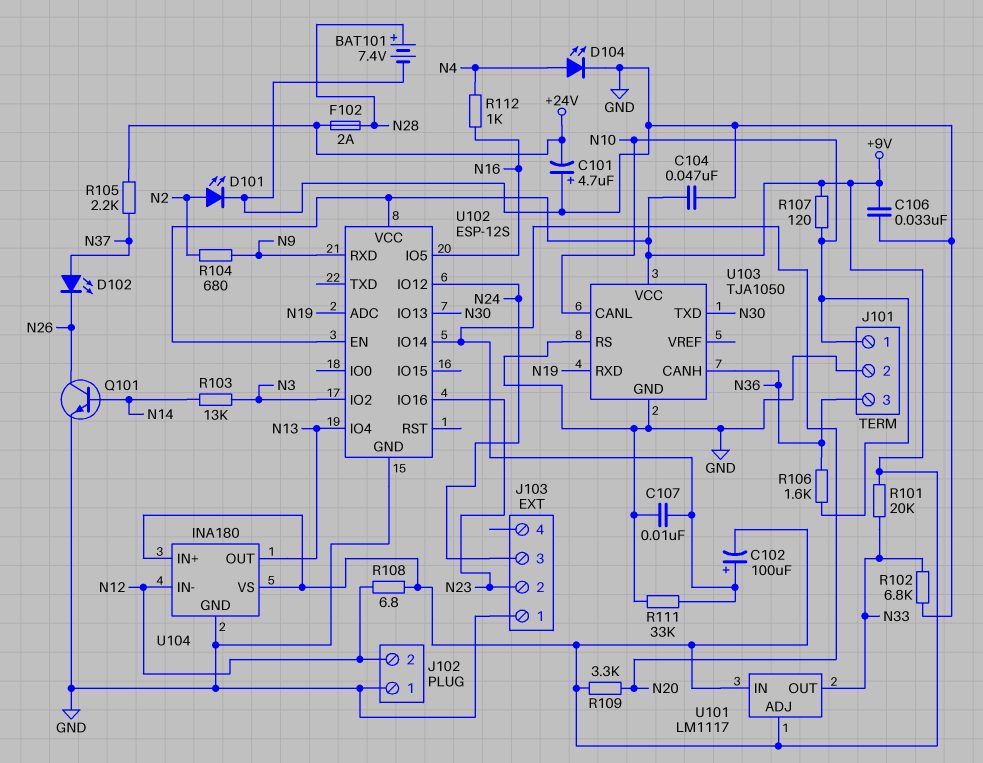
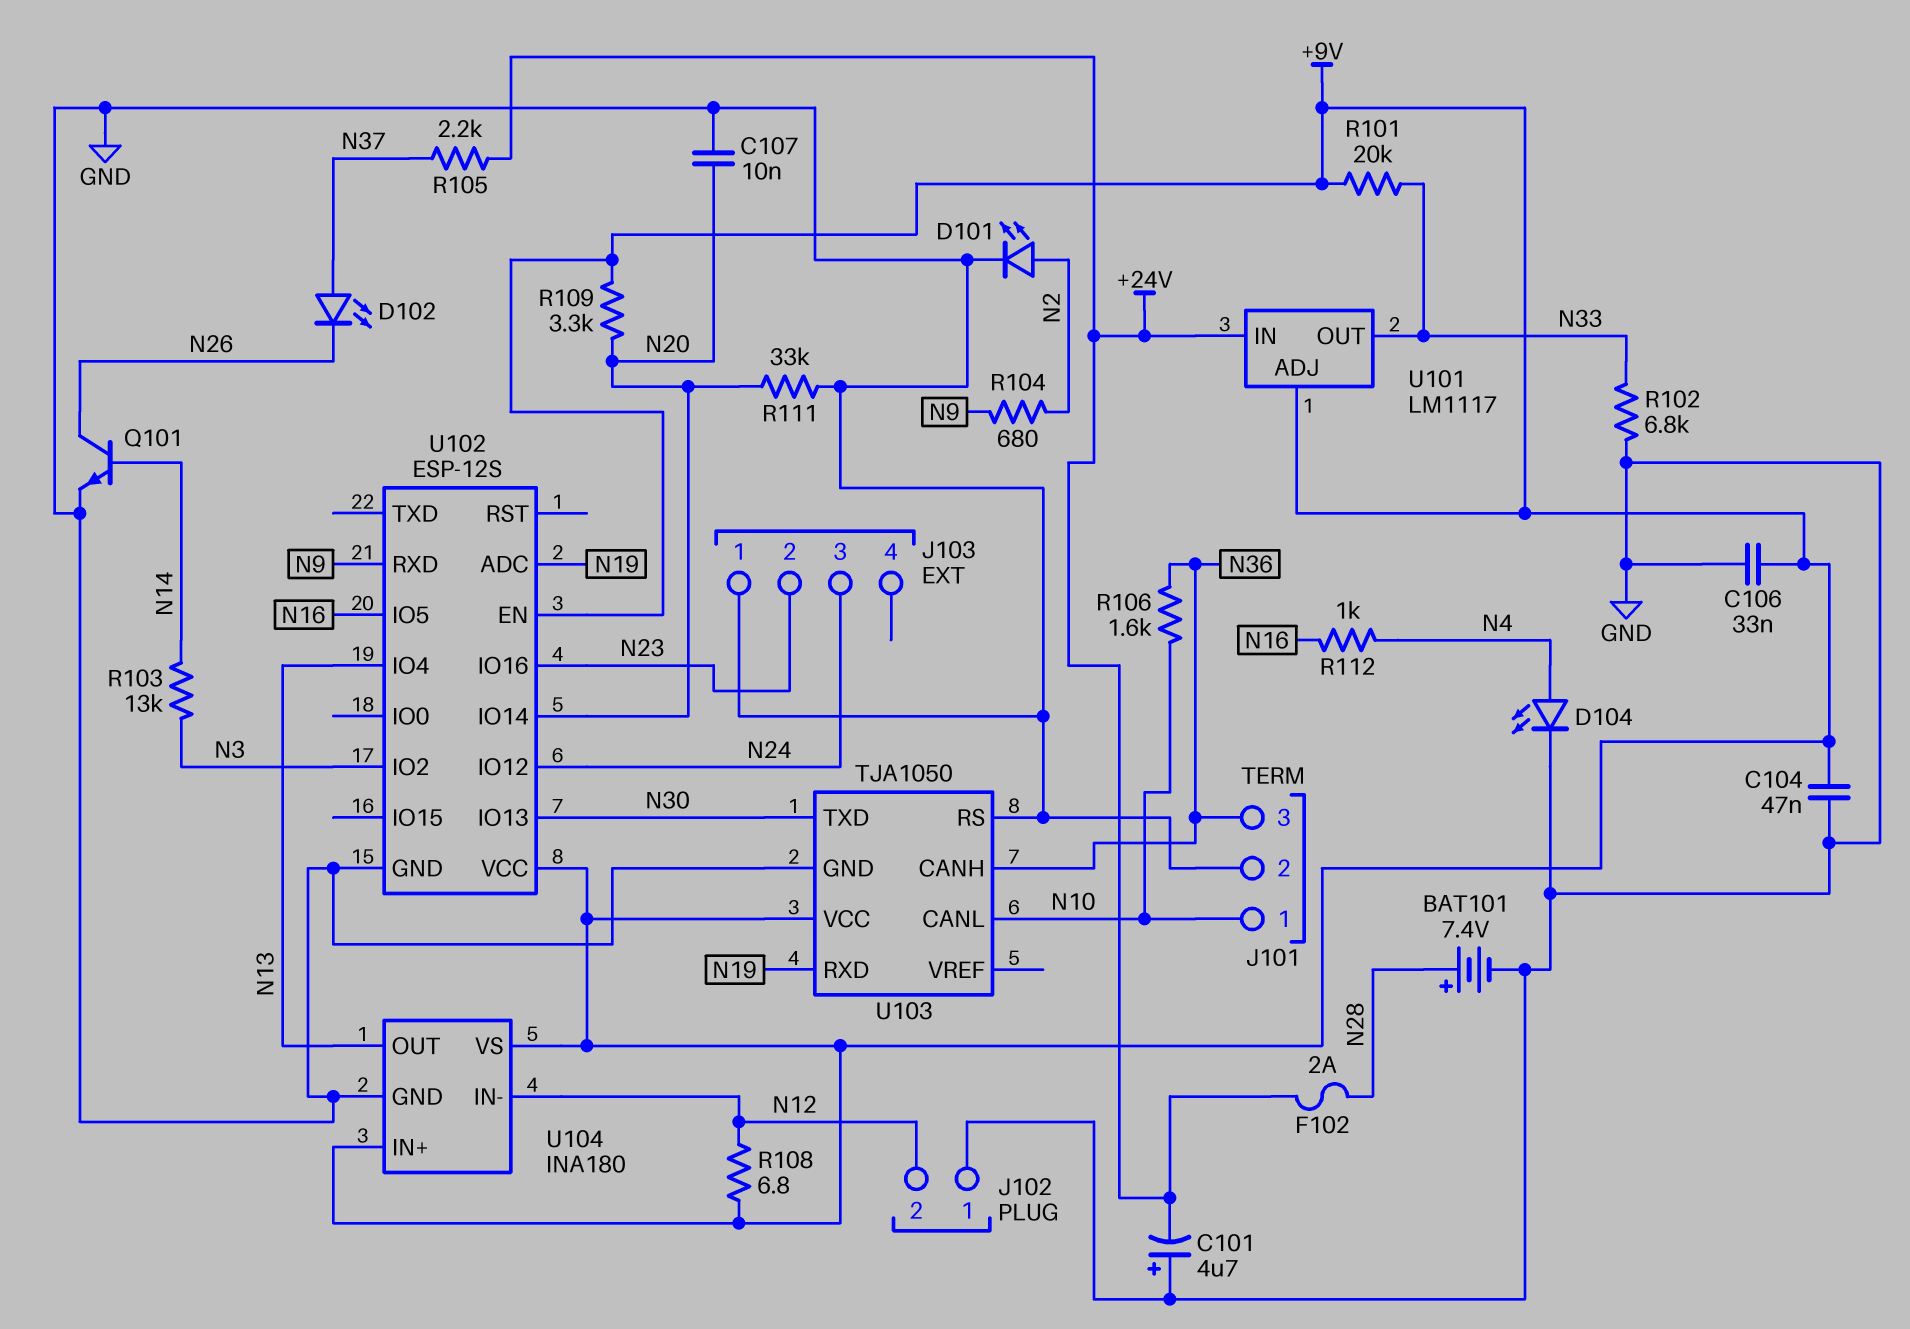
C102: 100uF (plus N20, minus +9V) -> none
R107: 120 (+9V, N10) -> none
U101 pin IN: +9V -> +24V

